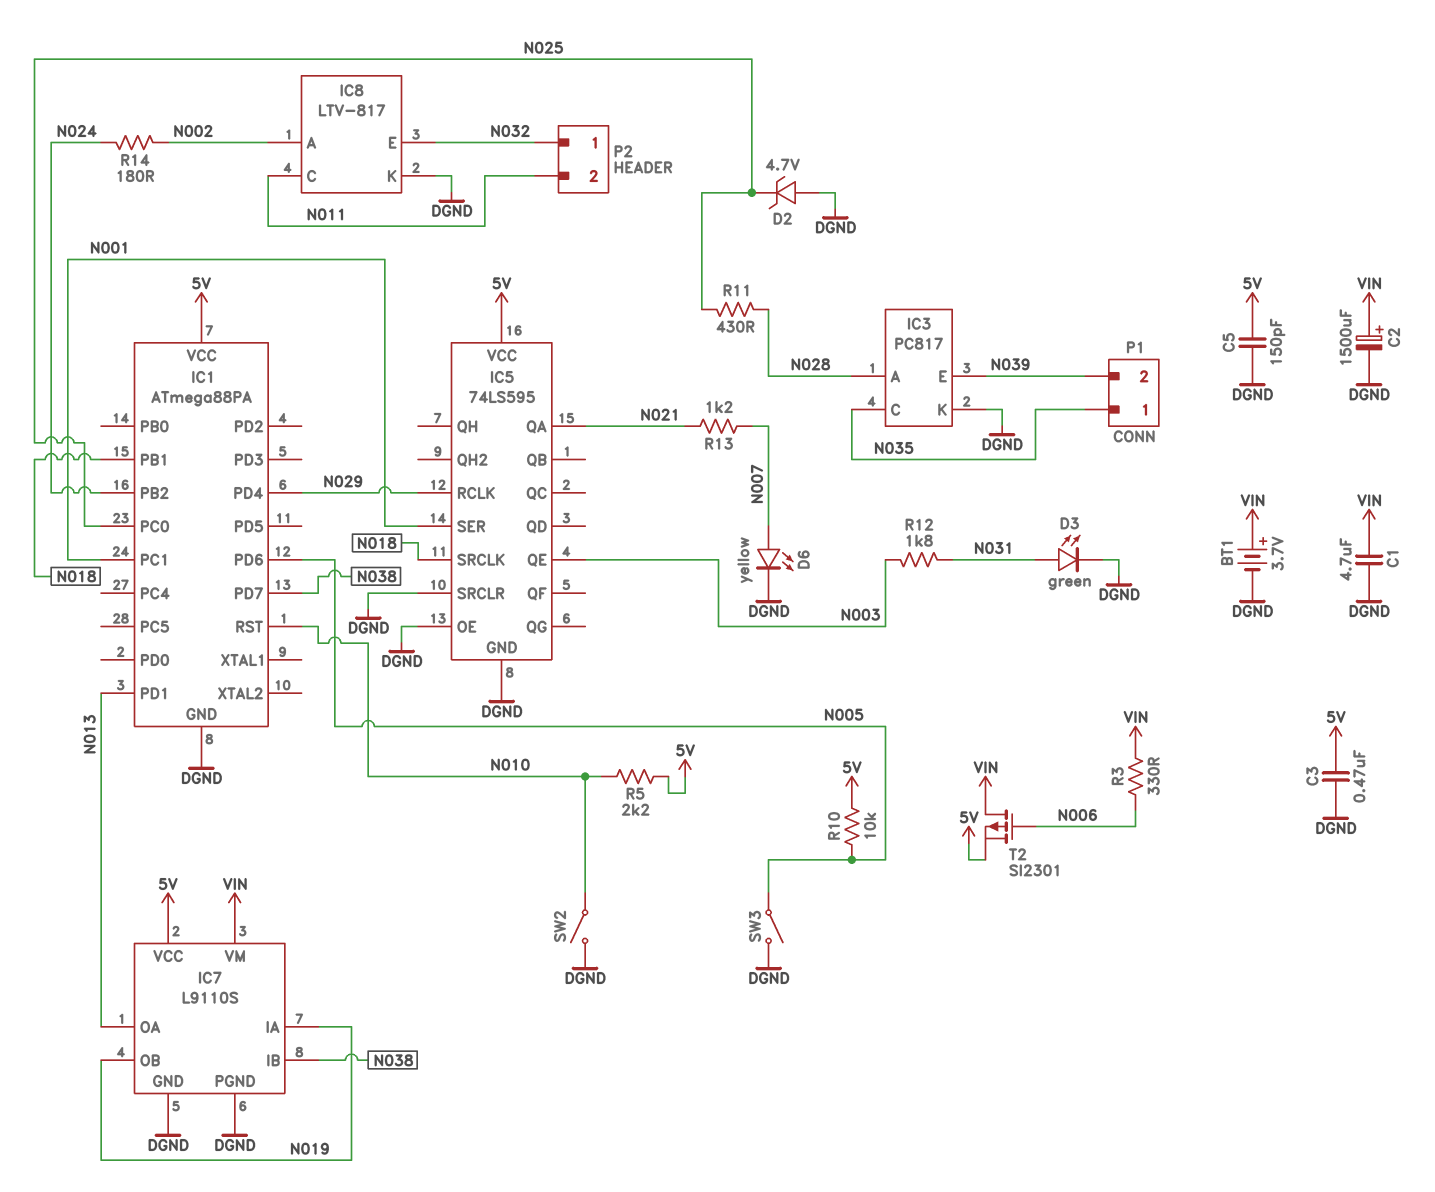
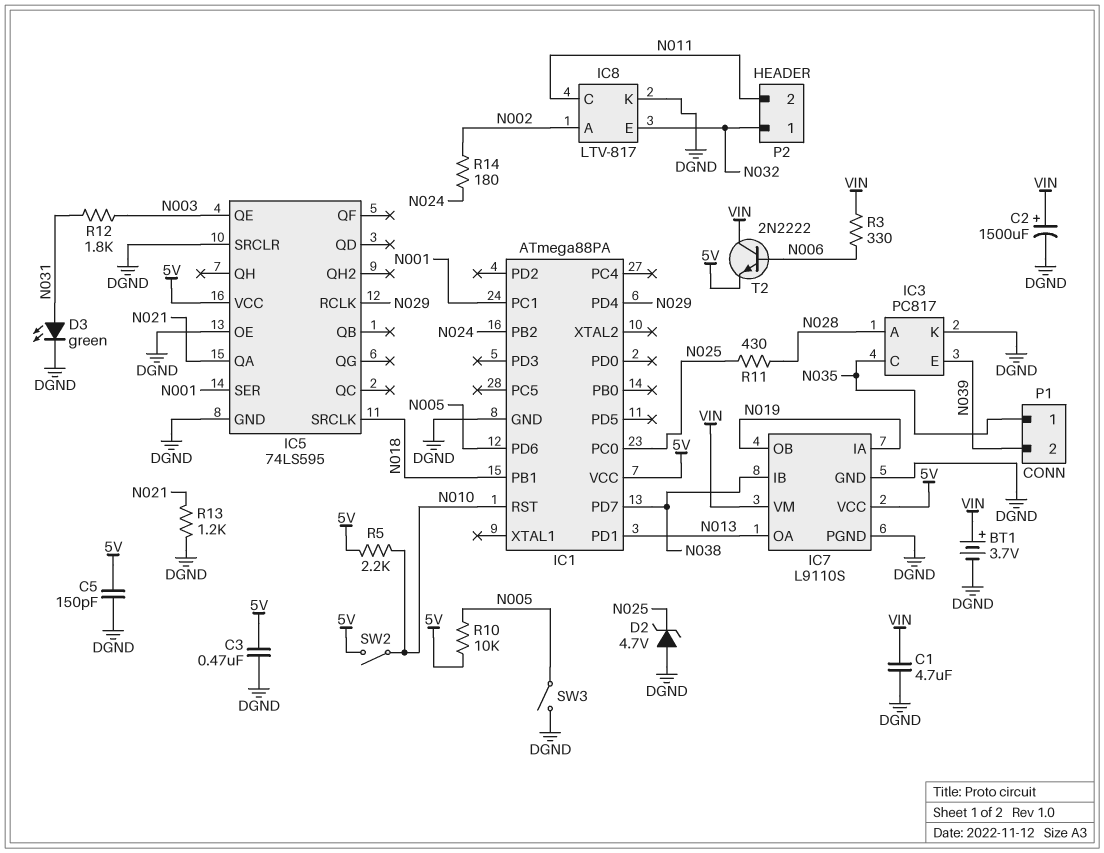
D6: LED yellow (A N007, K DGND) -> none
R13: 1.2k (N007, N021) -> 1.2k (DGND, N021)
SW2: switch (DGND, N010) -> switch (5V, N010)
T2: PMOS SI2301 (G N006, D VIN, S 5V) -> NPN 2N2222 (B N006, C VIN, E 5V)

